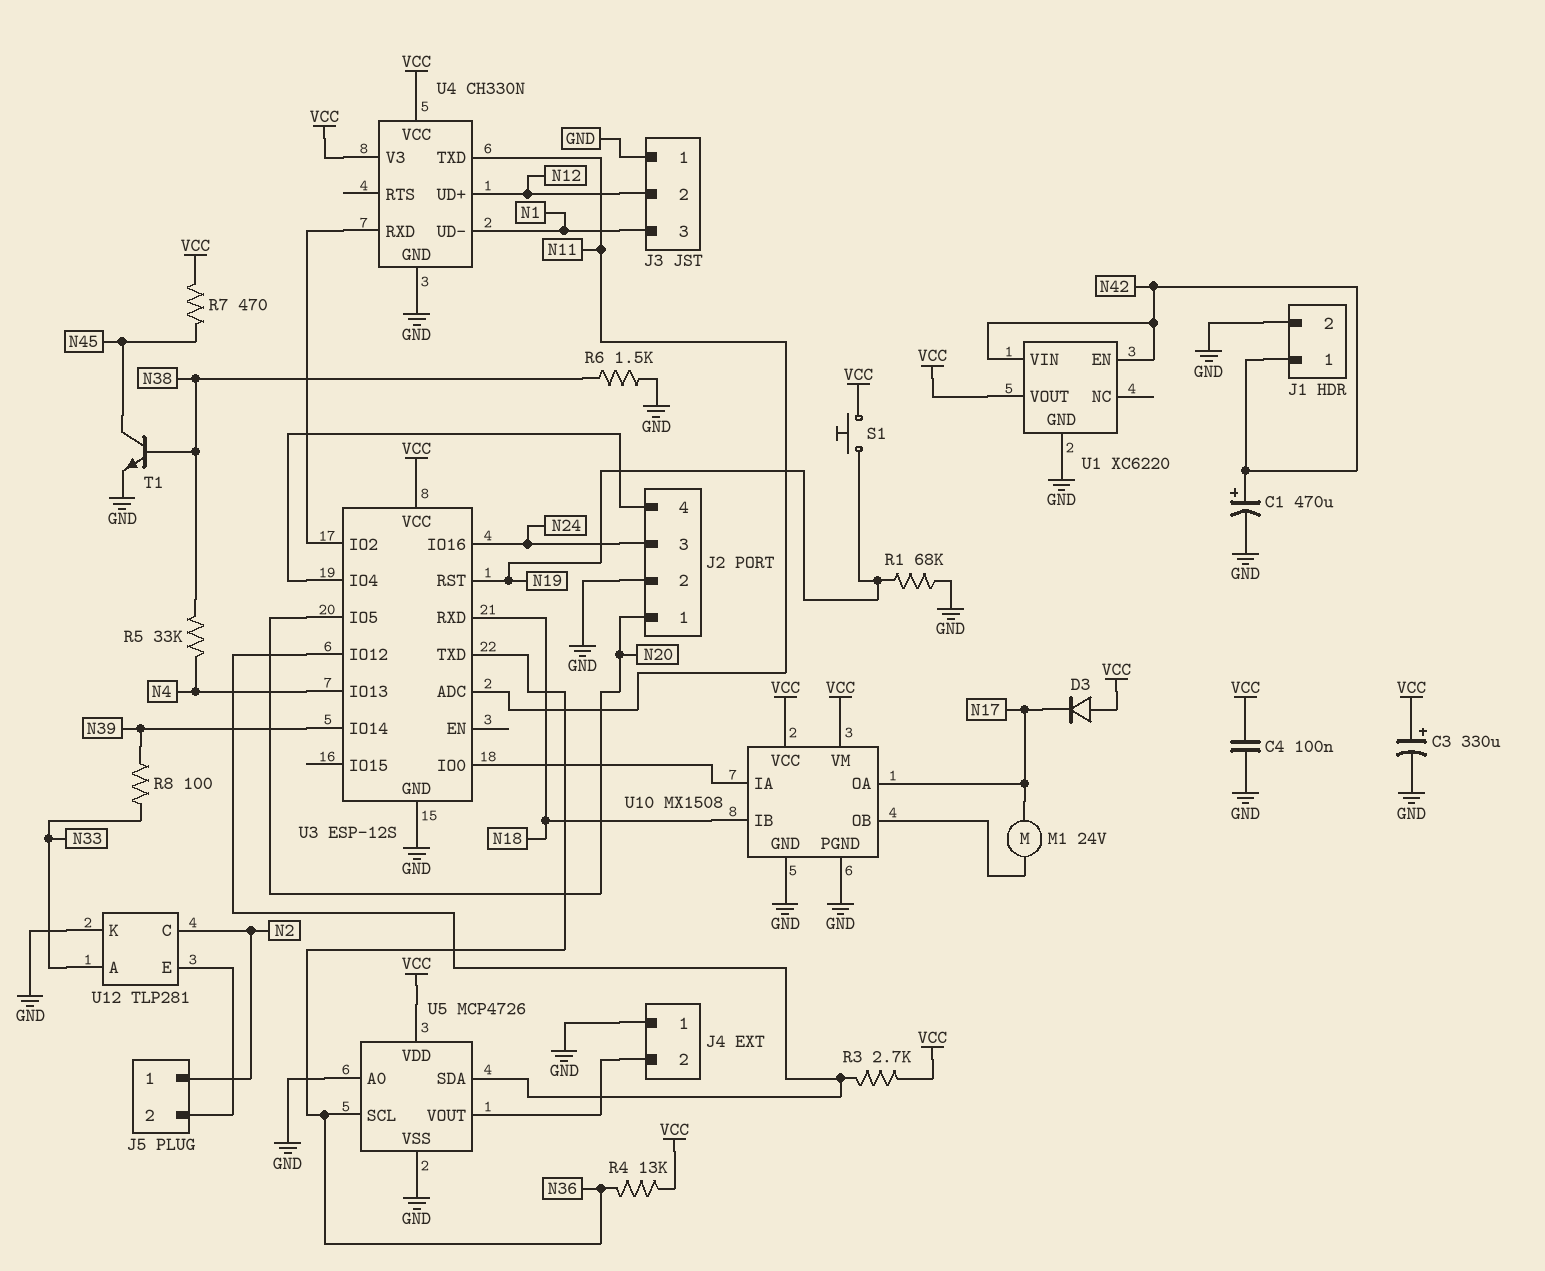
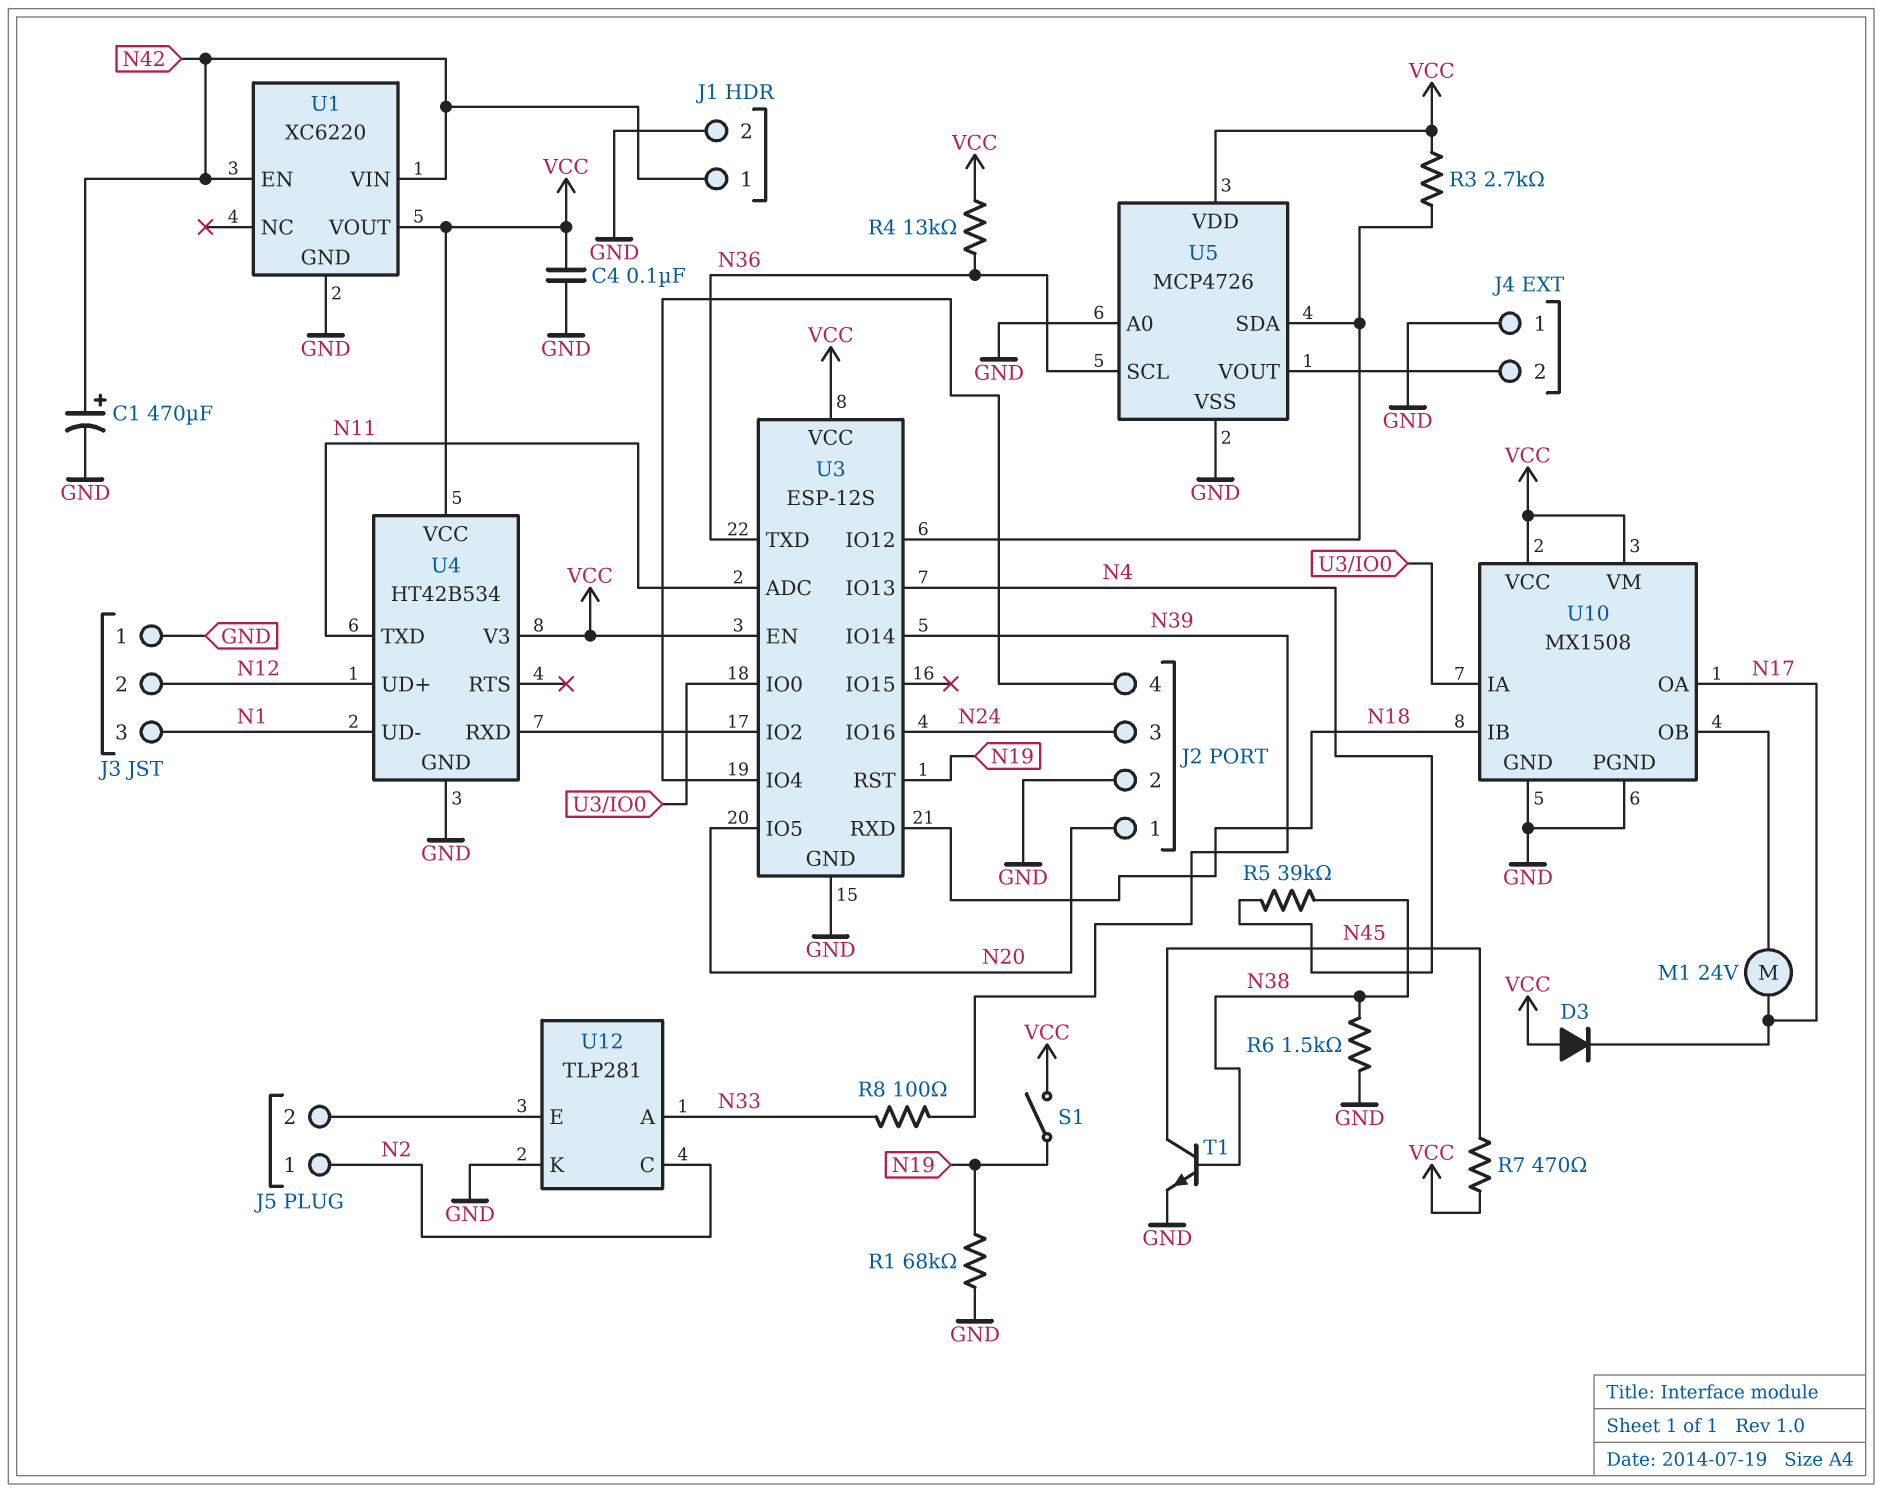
C3: 330uF (plus VCC, minus GND) -> none
R5: 33k (N4, N38) -> 39k (N4, N38)
S1: button (N19, VCC) -> switch (N19, VCC)
U3 pin EN: none -> VCC
U4: CH330N -> HT42B534

